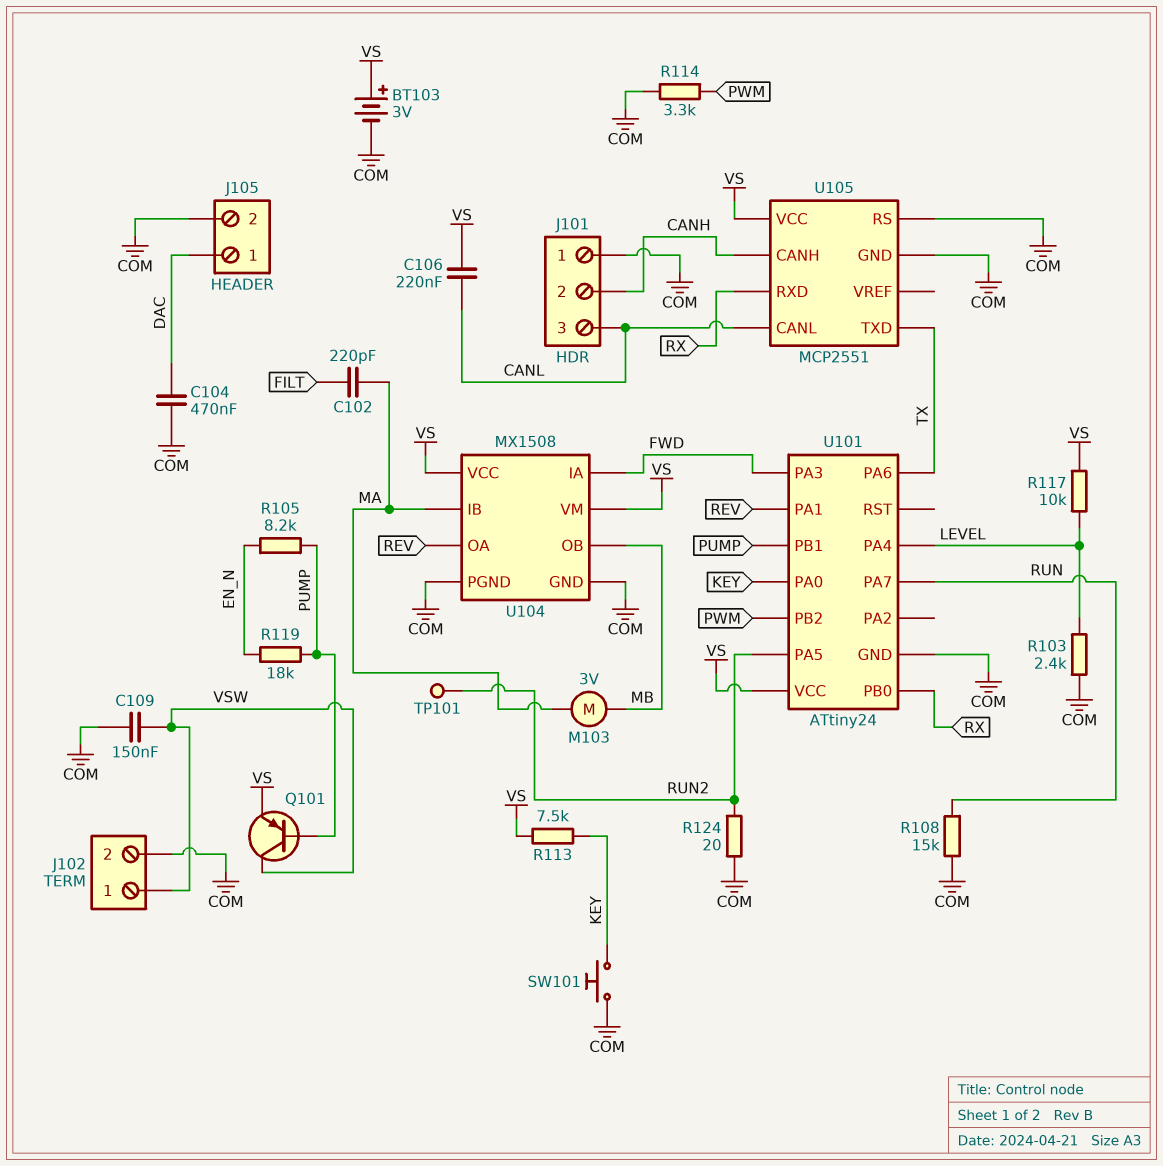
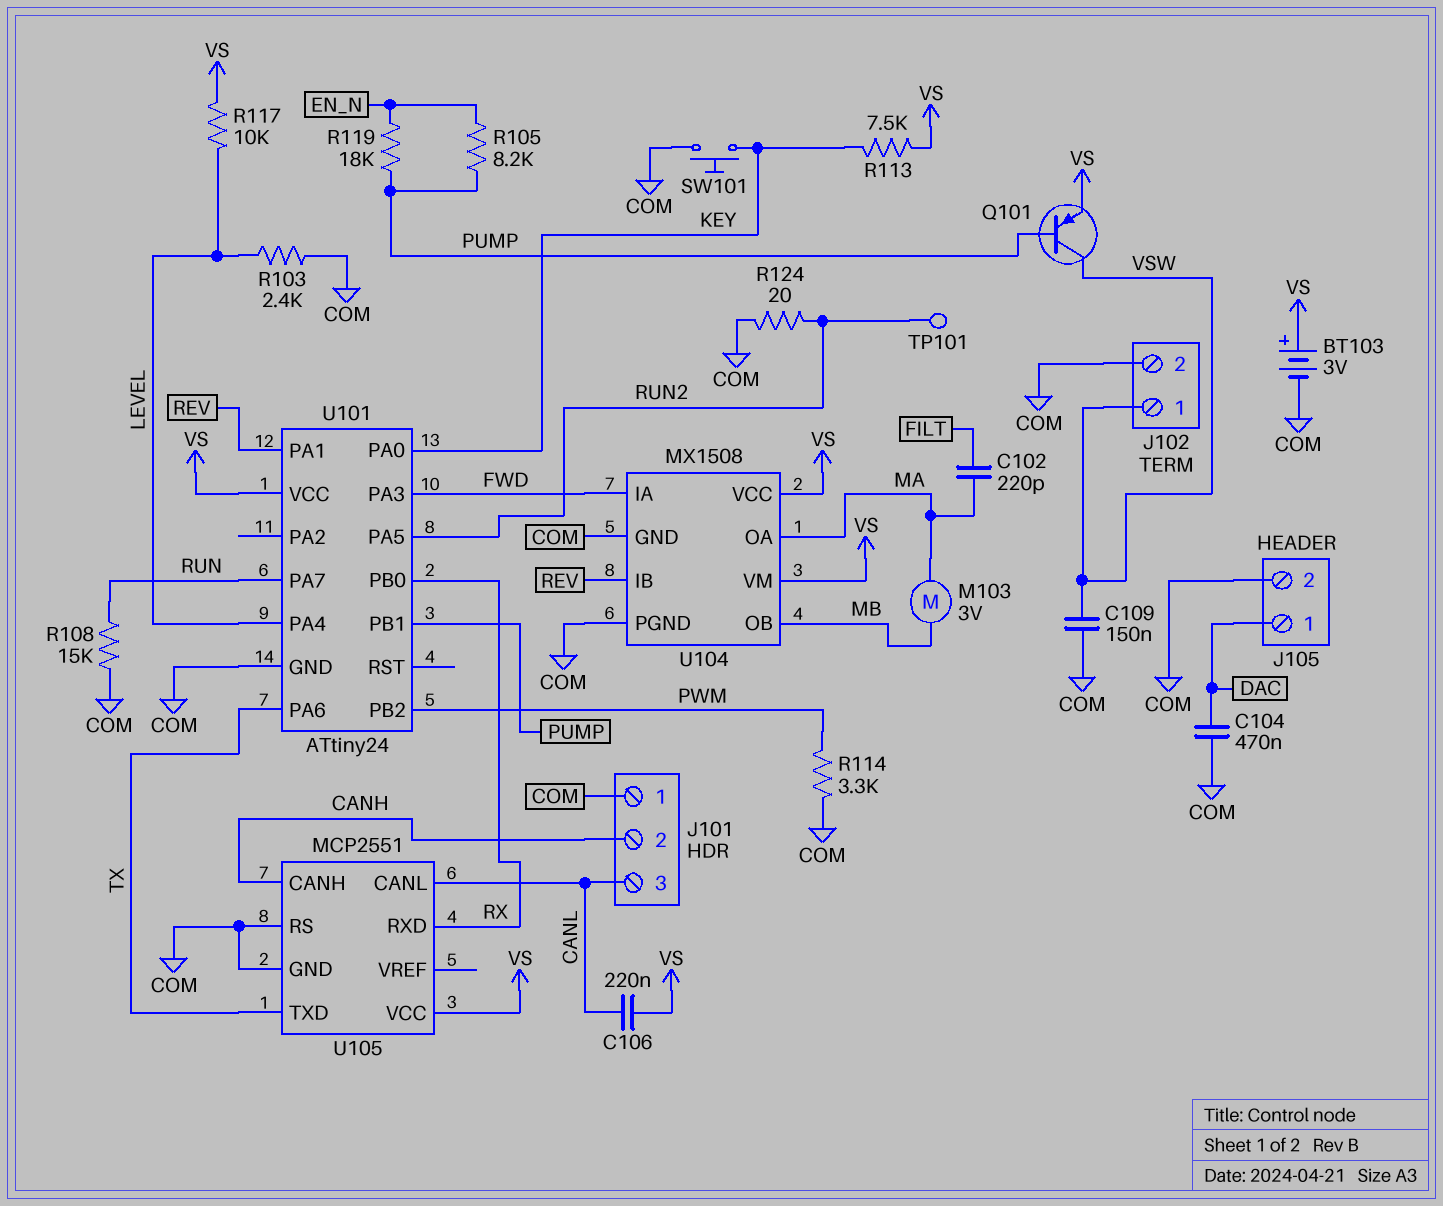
U104 pin IB: MA -> REV
U104 pin OA: REV -> MA

